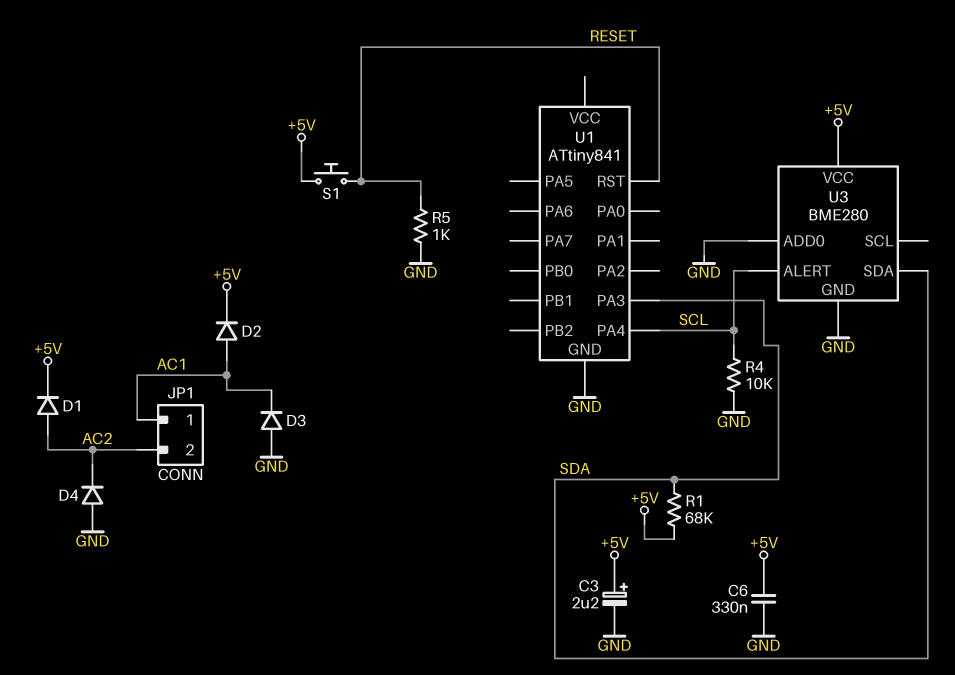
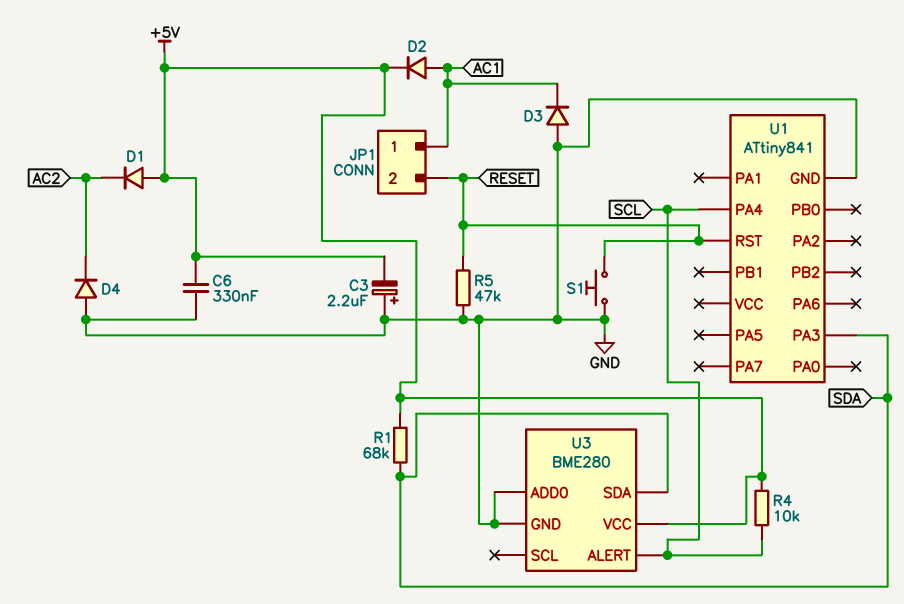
C3: 2.2uF (plus +5V, minus GND) -> 2.2uF (plus GND, minus +5V)
D1: diode (A AC2, K +5V) -> diode (A +5V, K AC2)
JP1 pin 2: AC2 -> RESET
R4: 10k (GND, SCL) -> 10k (+5V, SCL)
R5: 1k (GND, RESET) -> 47k (GND, RESET)
S1: button (+5V, RESET) -> button (GND, RESET)

